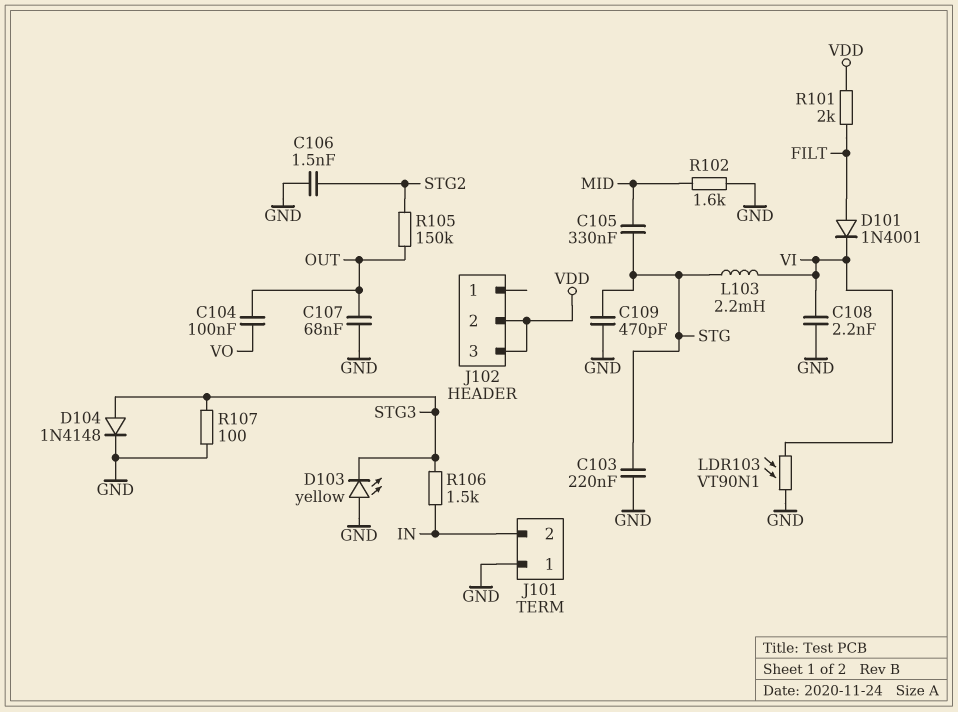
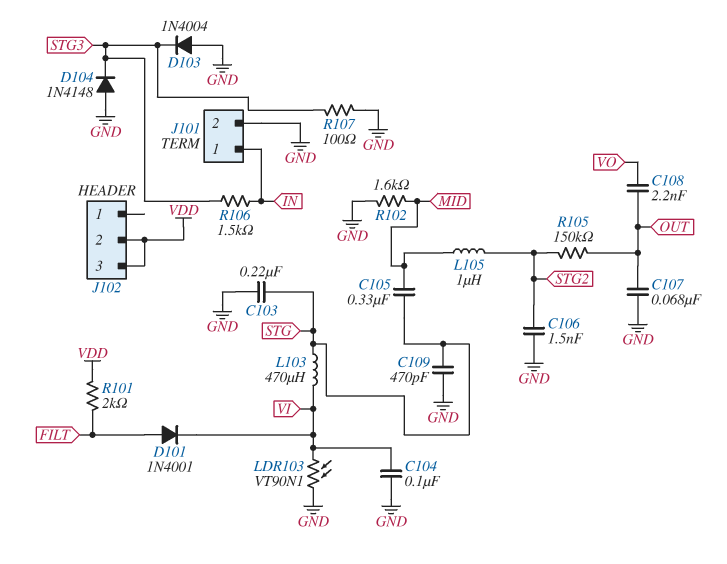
C104: 100nF (OUT, VO) -> 100nF (GND, VI)
C108: 2.2nF (GND, VI) -> 2.2nF (OUT, VO)
D103: LED yellow (A GND, K STG3) -> diode 1N4004 (A GND, K STG3)
D104: diode 1N4148 (A STG3, K GND) -> diode 1N4148 (A GND, K STG3)
J101 pin 1: GND -> IN
J101 pin 2: IN -> GND
L103: 2.2mH (STG, VI) -> 470uH (STG, VI)
L105: none -> 1uH (MID, STG2)

